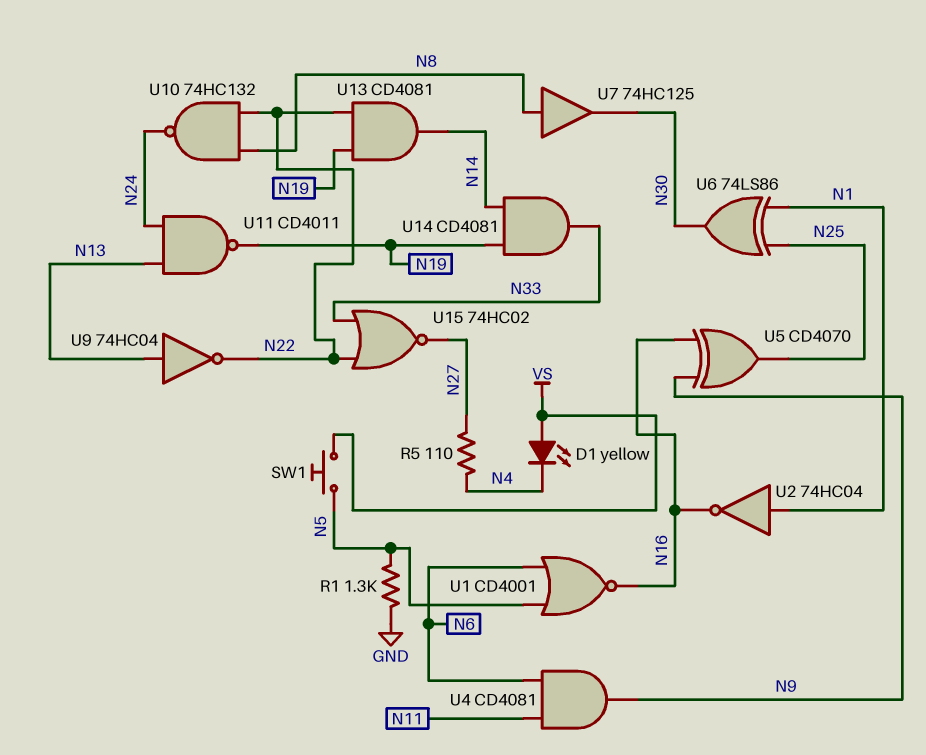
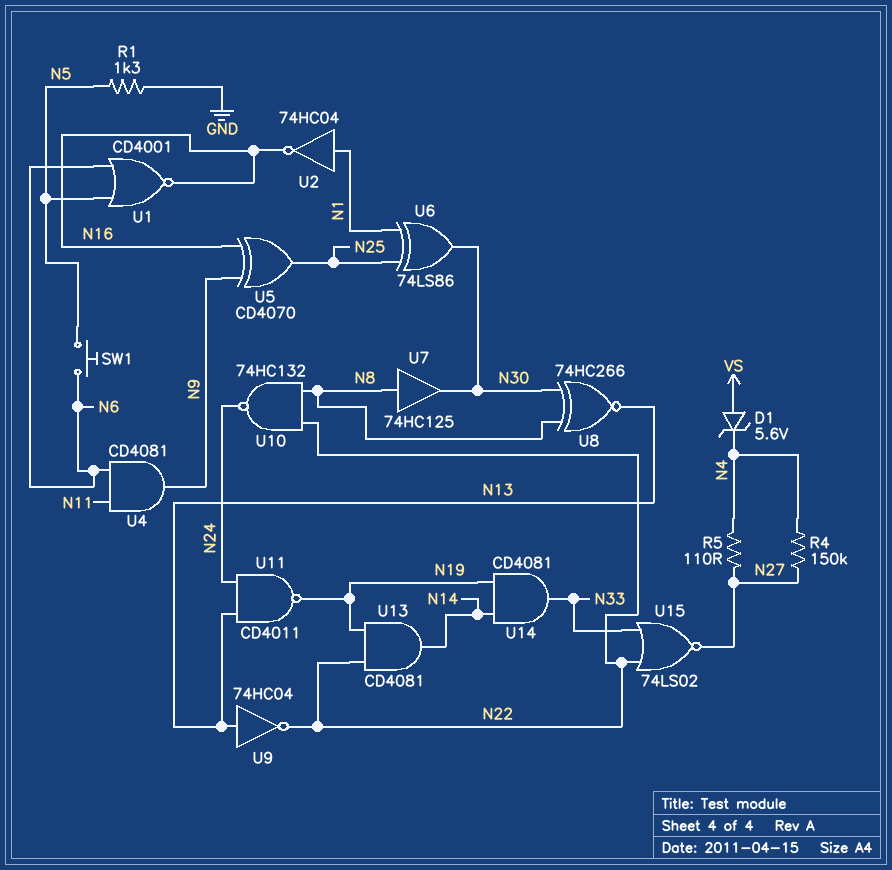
D1: LED yellow (A VS, K N4) -> zener 5.6V (A VS, K N4)
R4: none -> 150k (N4, N27)
SW1: button (N5, VS) -> button (N5, N6)
U8: none -> XNOR 74HC266 (in N8, in N30, out N13)
U15: NOR 74HC02 (in N22, in N33, out N27) -> NOR 74LS02 (in N22, in N33, out N27)

